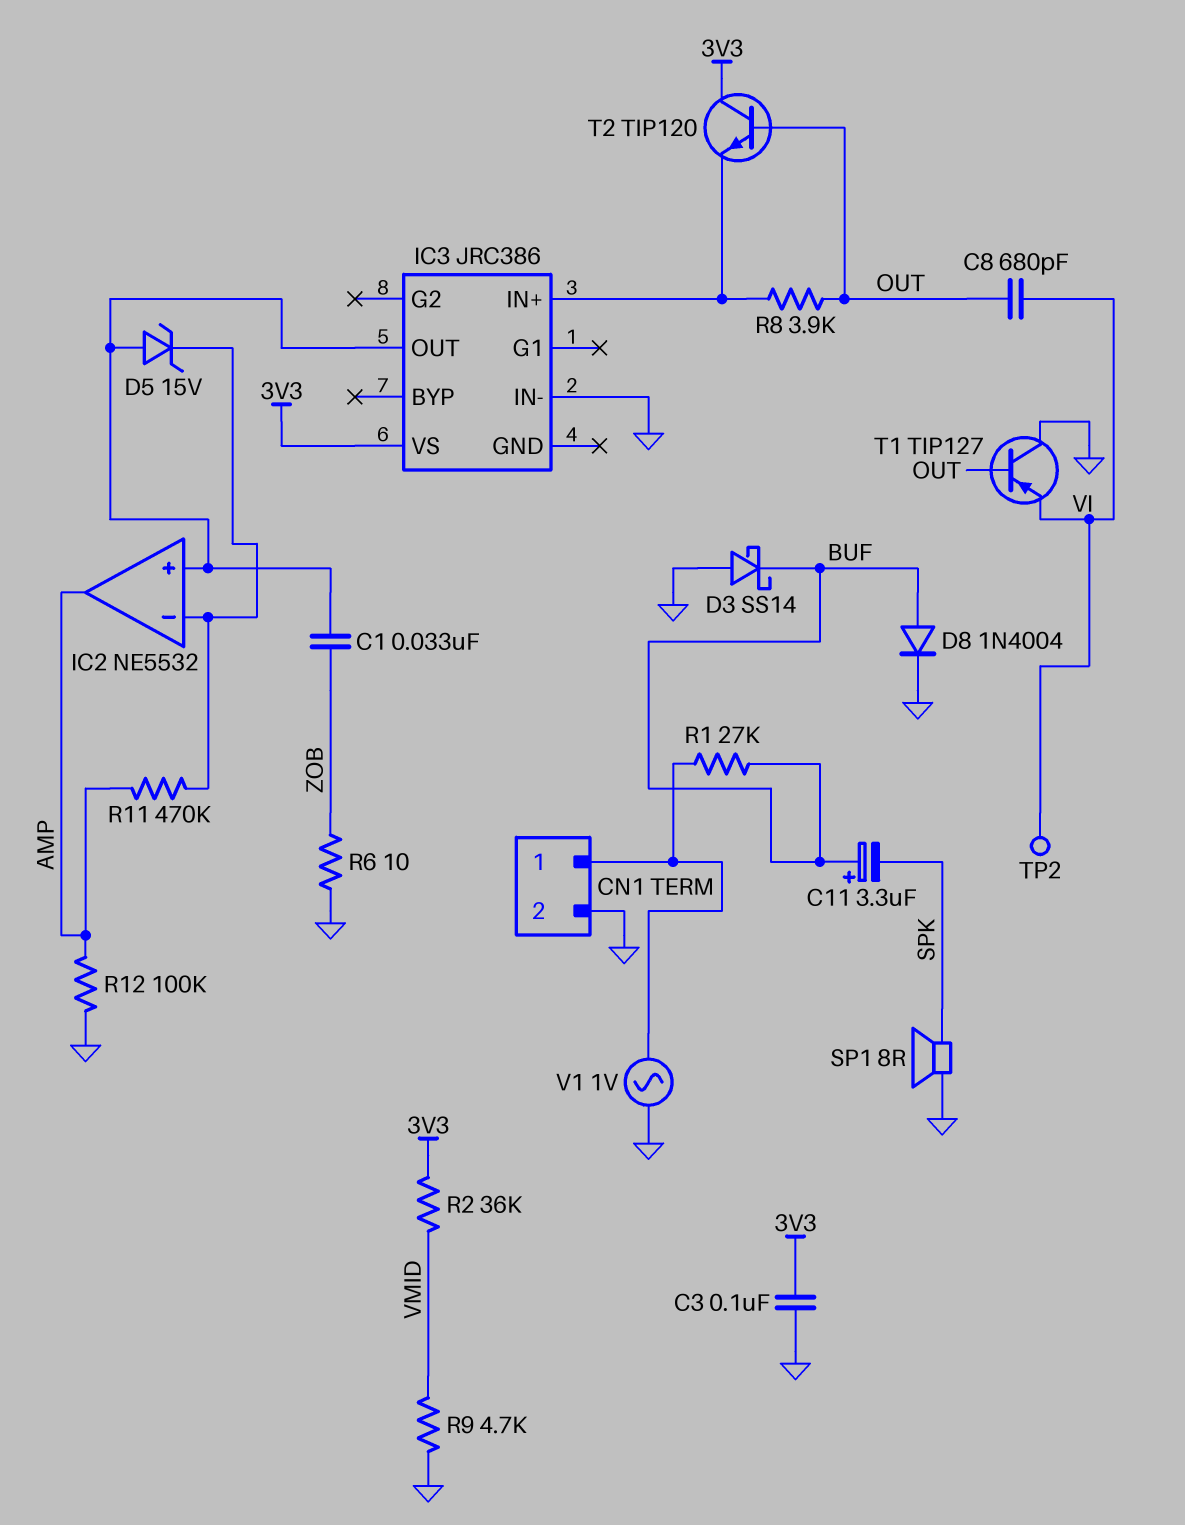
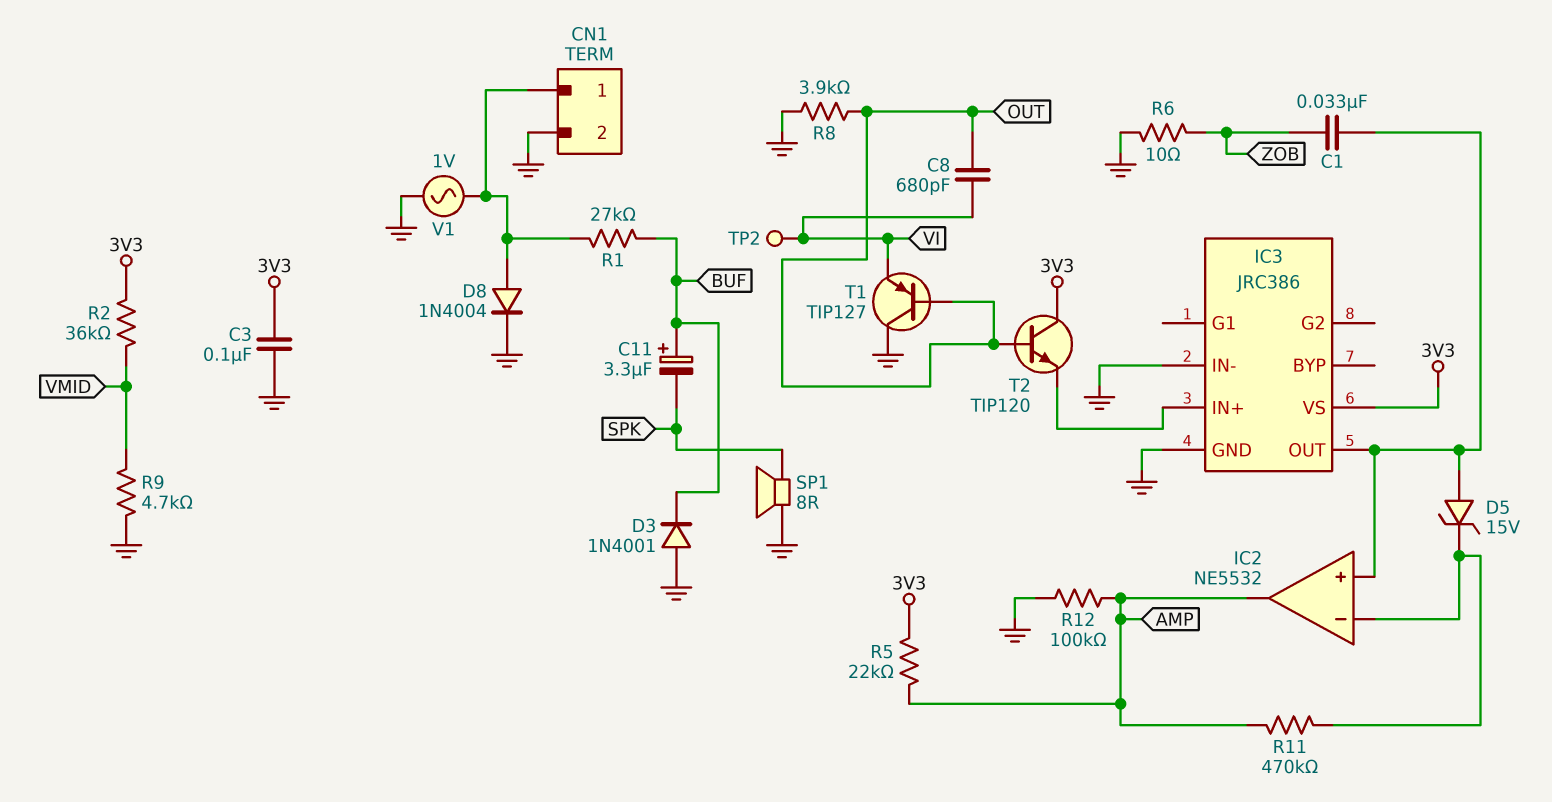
D3: schottky SS14 (A GND, K BUF) -> diode 1N4001 (A GND, K BUF)
D8: diode 1N4004 (A BUF, K GND) -> diode 1N4004 (A CN1/1, K GND)
IC3 pin GND: none -> GND
R5: none -> 22k (3V3, AMP)
R8: 3.9k (IC3/IN+, OUT) -> 3.9k (GND, OUT)

